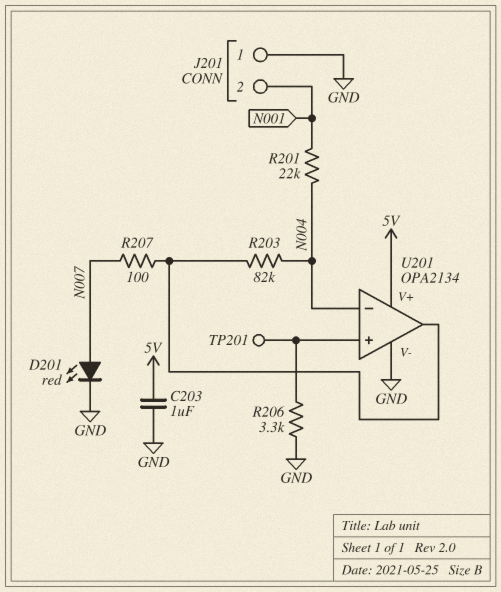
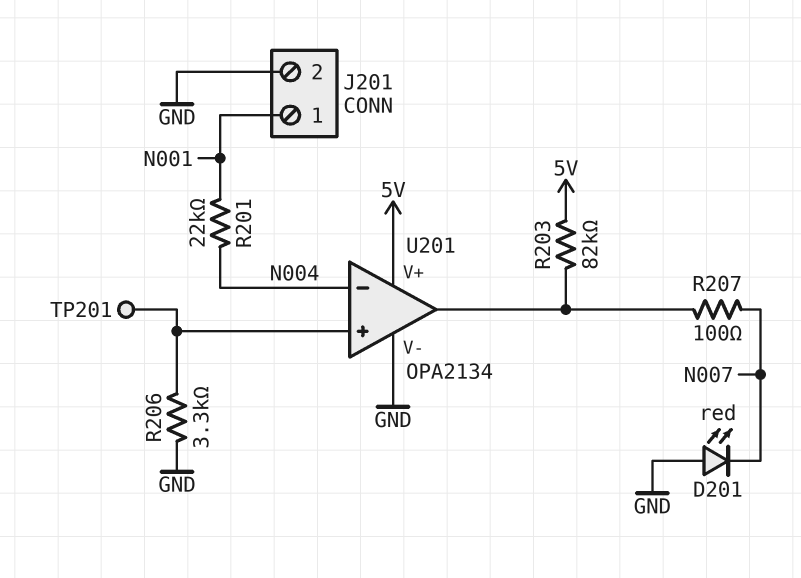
C203: 1uF (5V, GND) -> none
D201: LED red (A N007, K GND) -> LED red (A GND, K N007)
J201 pin 1: GND -> N001
J201 pin 2: N001 -> GND
R203: 82k (N004, U201/out) -> 82k (5V, U201/out)

